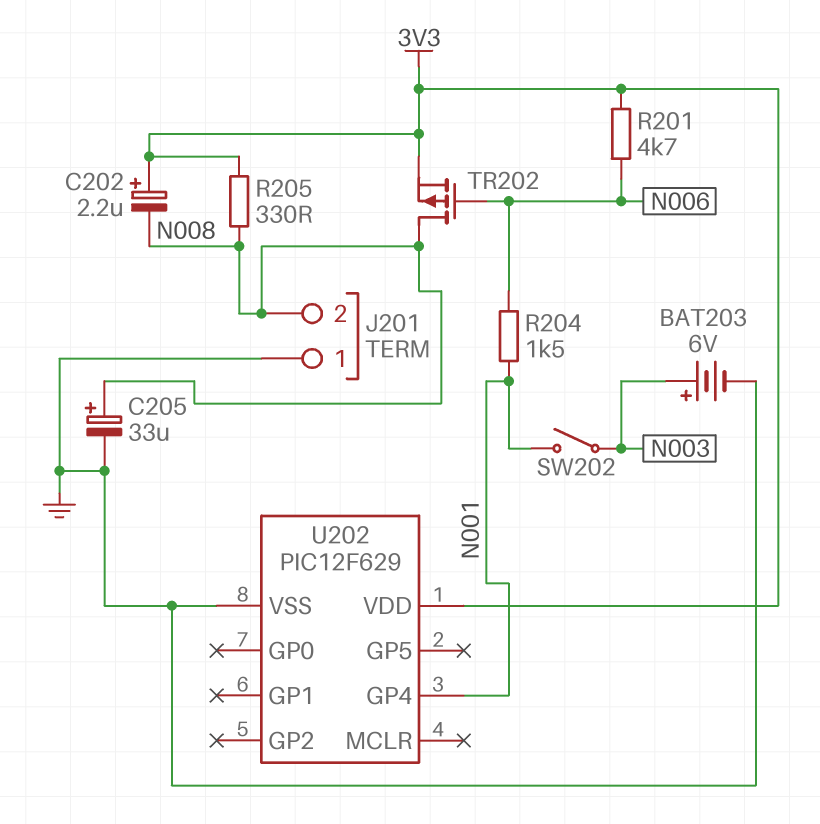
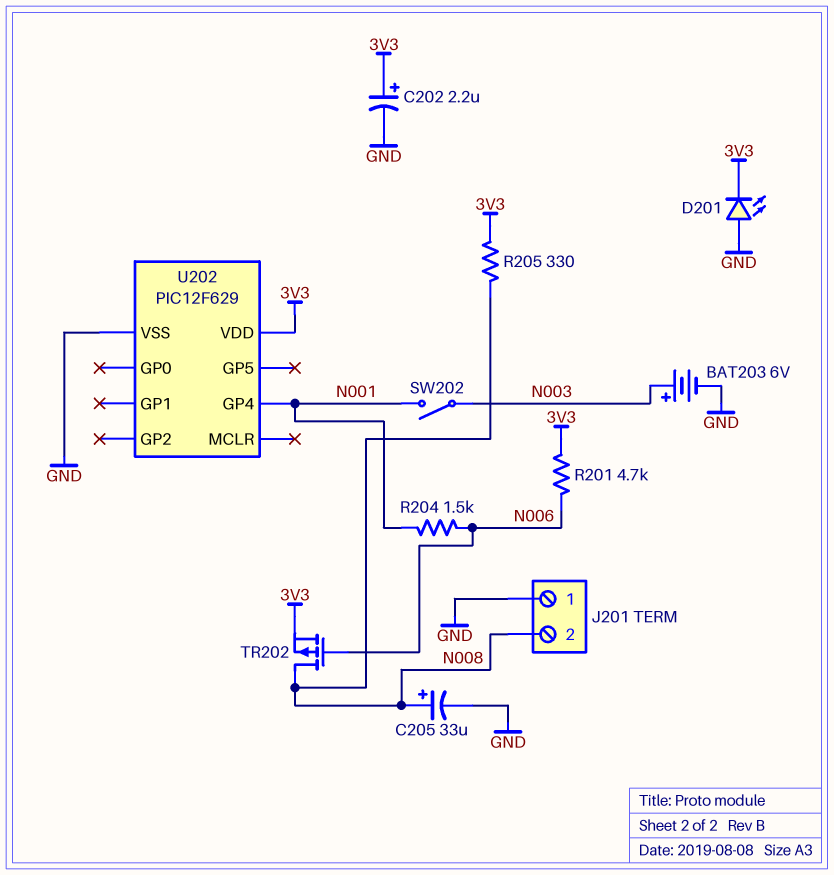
C202: 2.2uF (plus 3V3, minus N008) -> 2.2uF (plus 3V3, minus GND)
D201: none -> LED (A GND, K 3V3)

